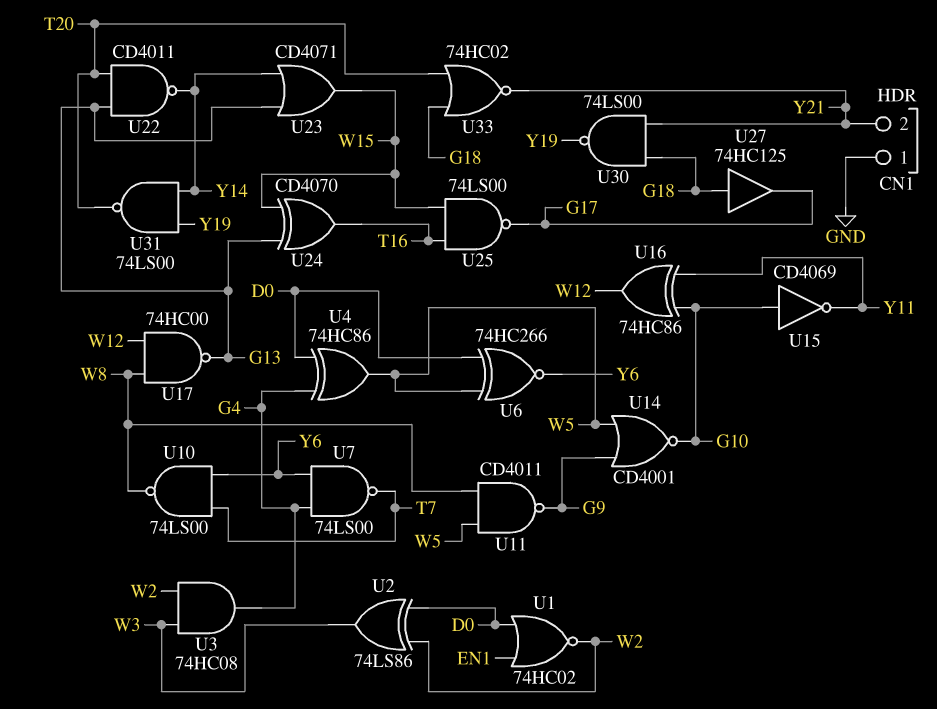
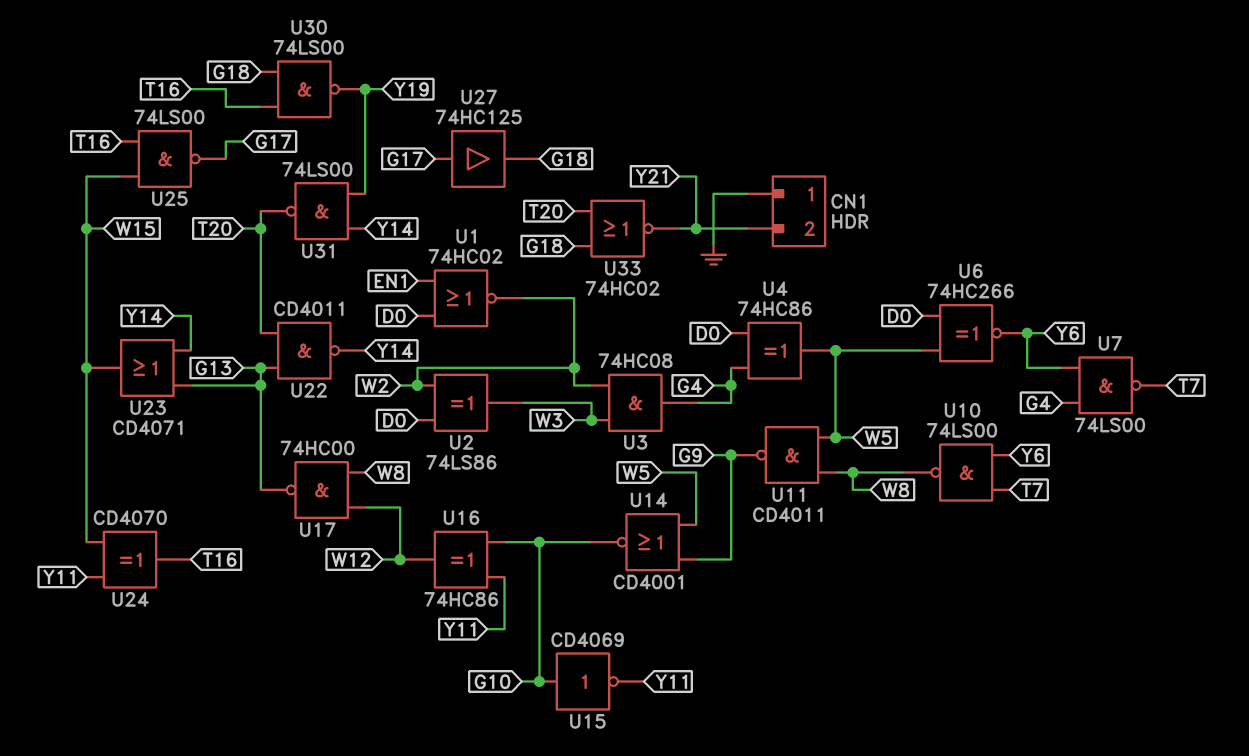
U24: XOR CD4070 (in G13, in W15, out T16) -> XOR CD4070 (in W15, in Y11, out T16)
U27: buffer 74HC125 (in G18, out G17) -> buffer 74HC125 (in G17, out G18)
U30: NAND 74LS00 (in G18, in Y21, out Y19) -> NAND 74LS00 (in G18, in T16, out Y19)

